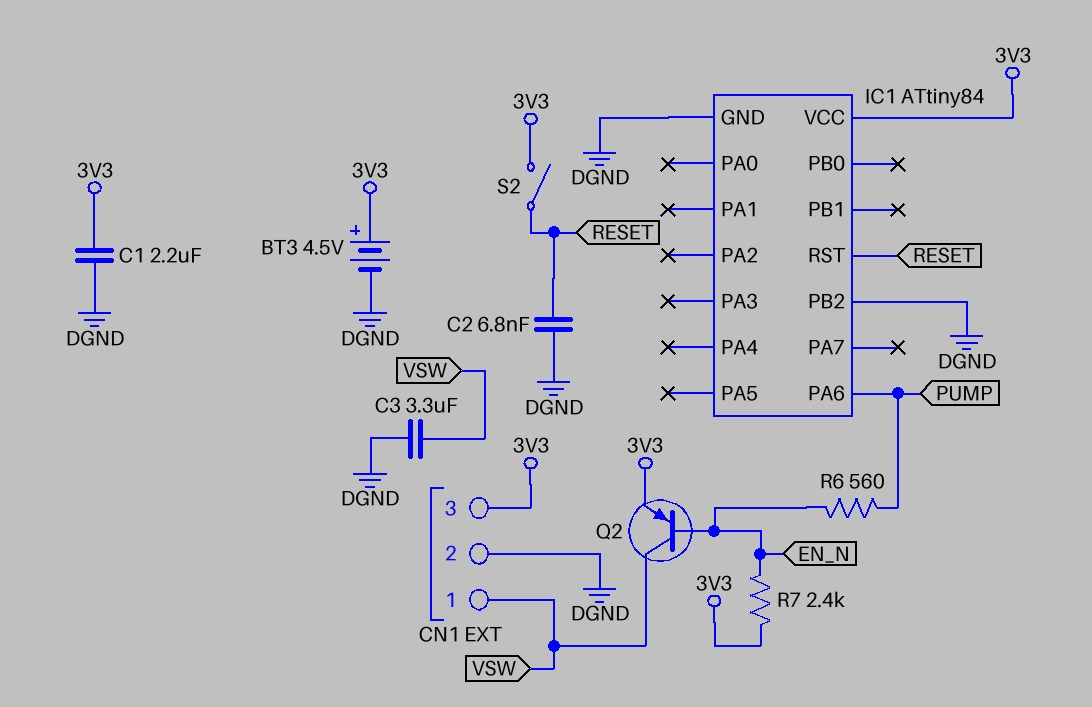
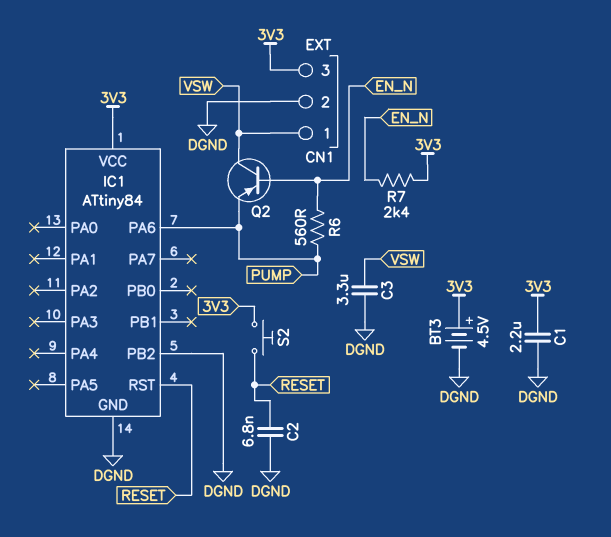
Q2: PNP (B EN_N, C VSW, E 3V3) -> PNP (B EN_N, C VSW, E PUMP)
S2: switch (3V3, RESET) -> button (3V3, RESET)

